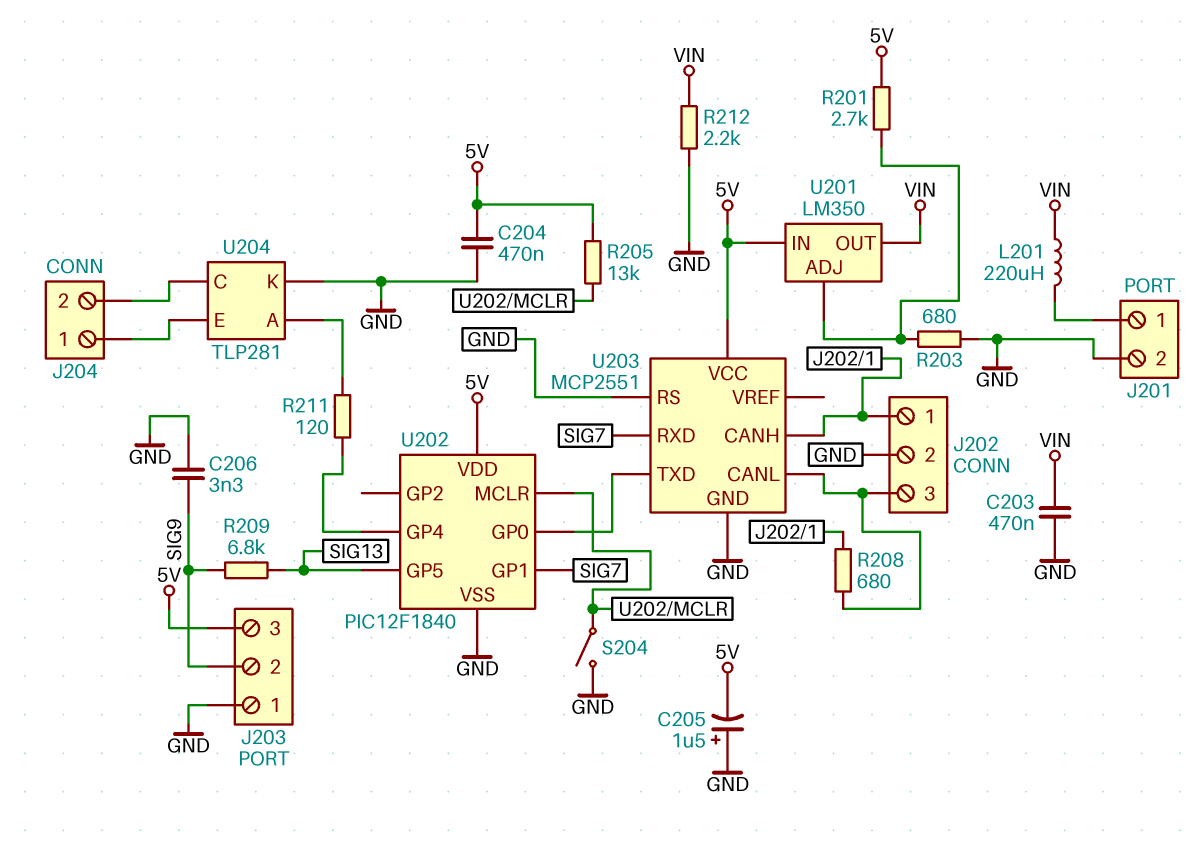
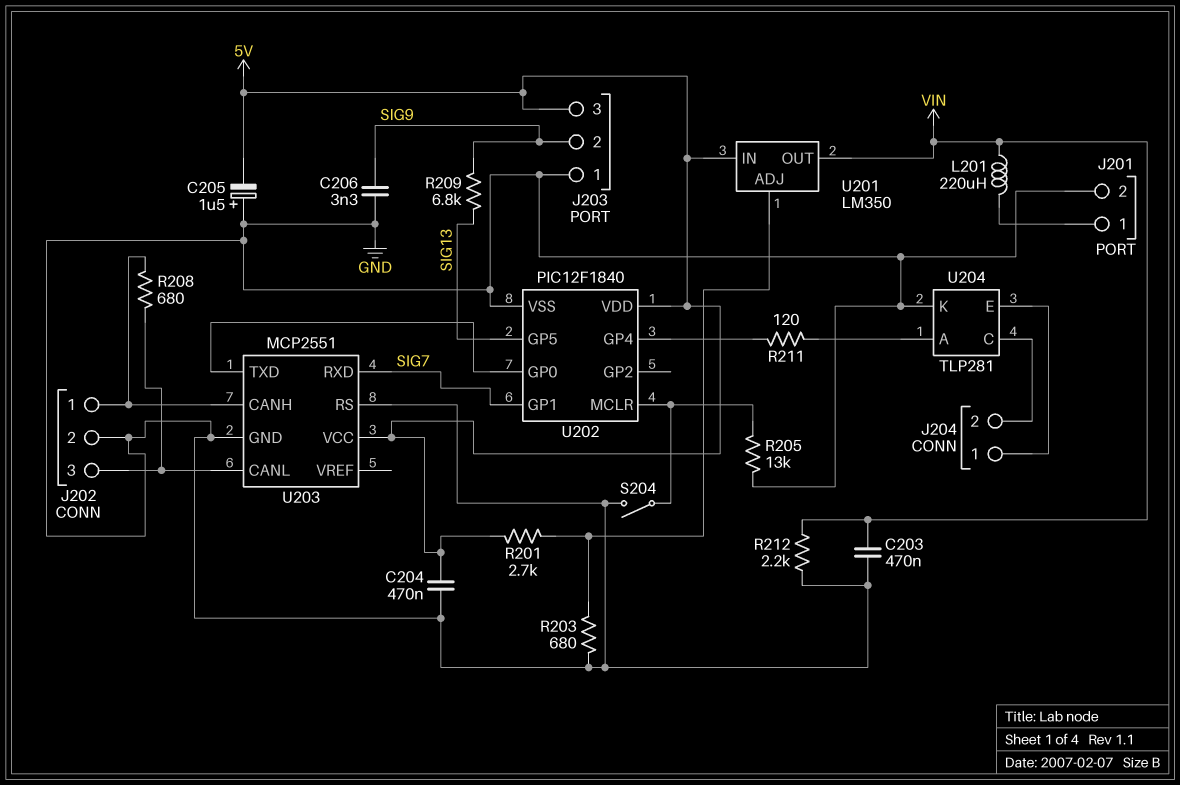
R205: 13k (5V, U202/MCLR) -> 13k (GND, U202/MCLR)

